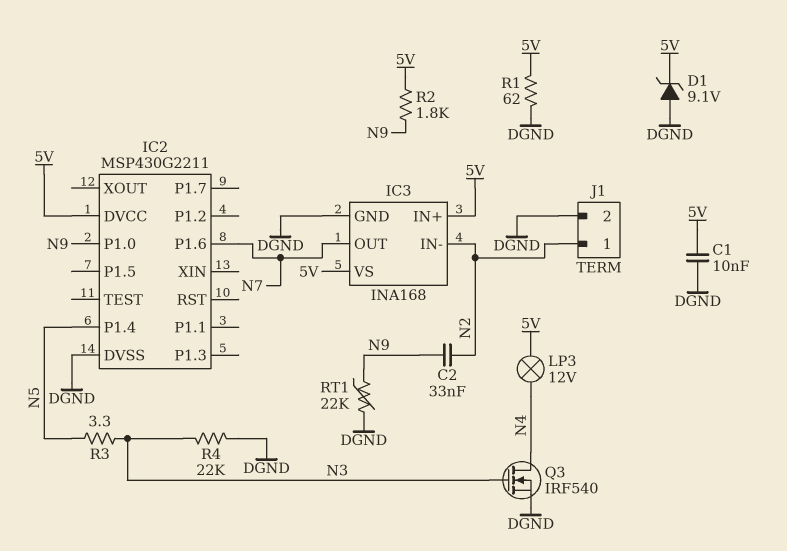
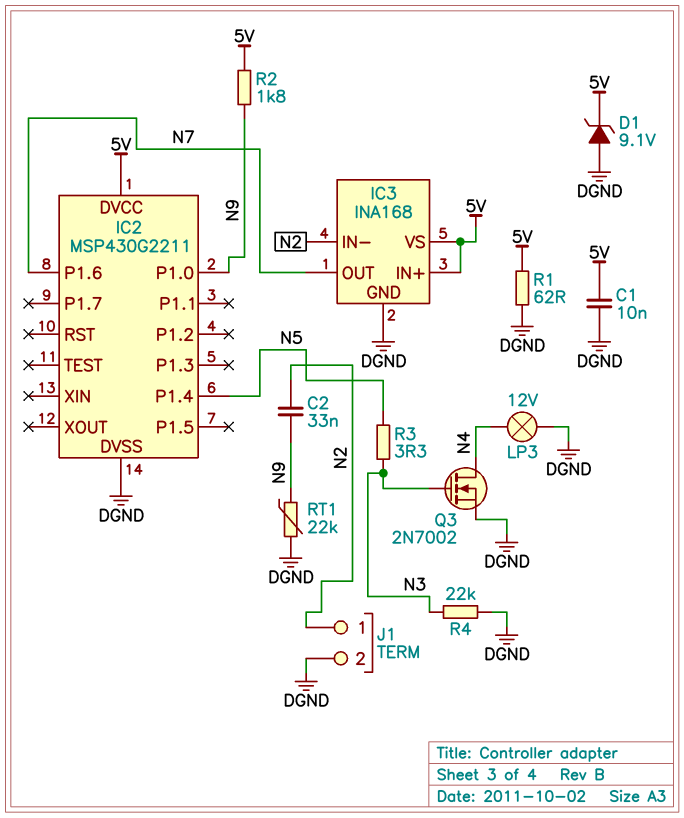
LP3: lamp 12V (5V, N4) -> lamp 12V (DGND, N4)
Q3: NMOS IRF540 (G N3, D N4, S DGND) -> NMOS 2N7002 (G N3, D N4, S DGND)

